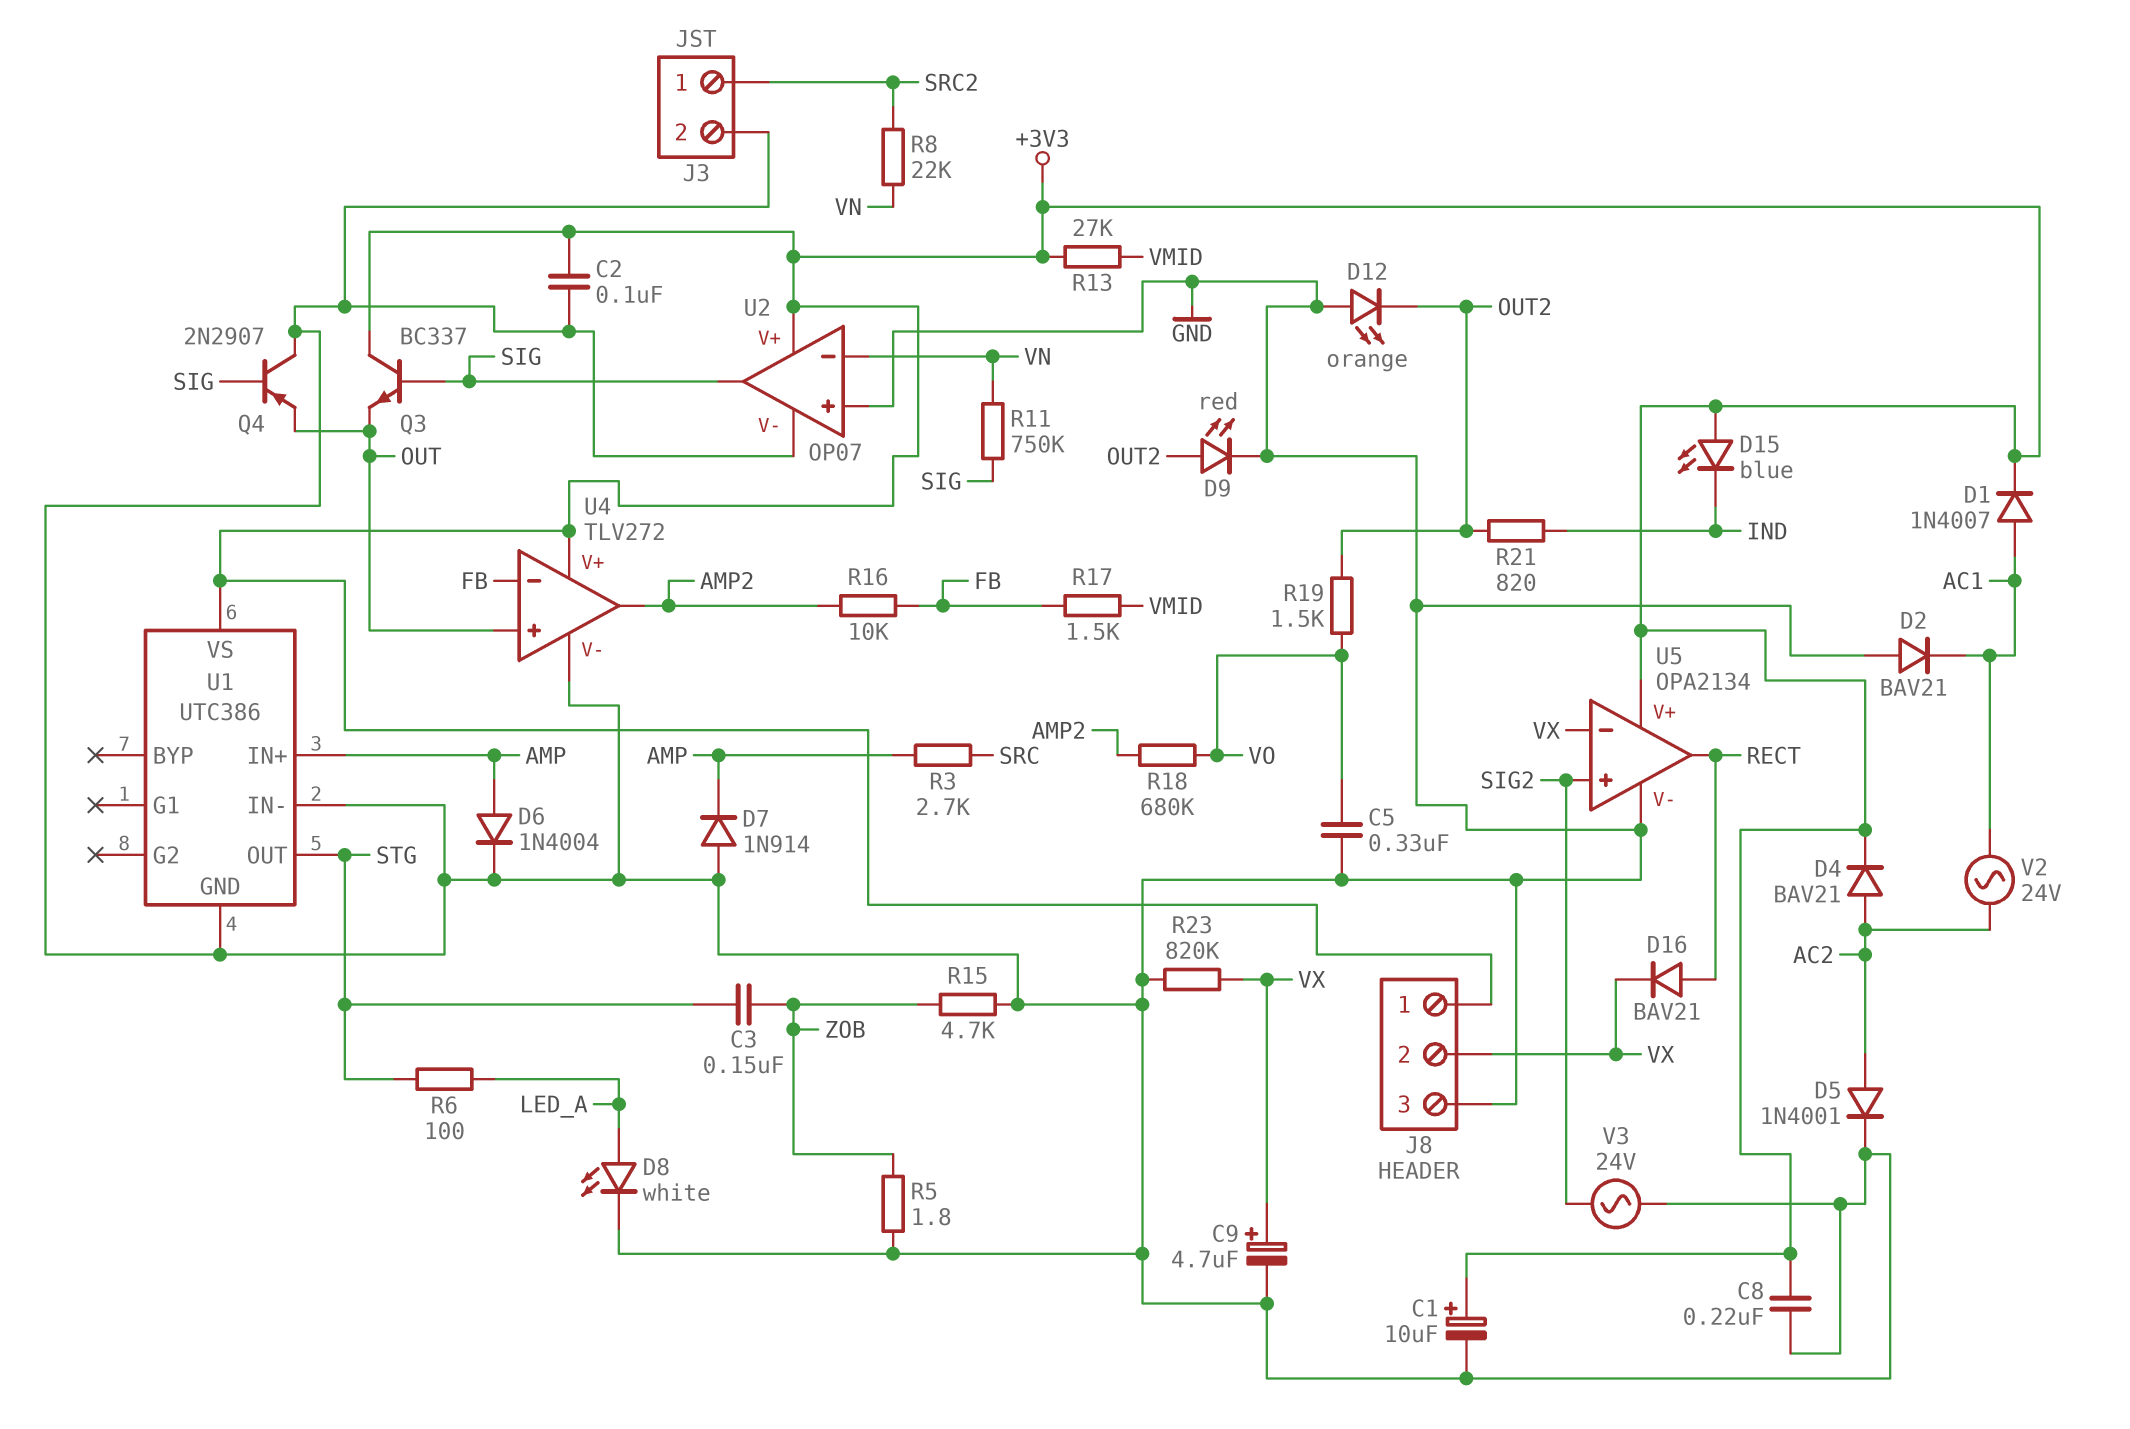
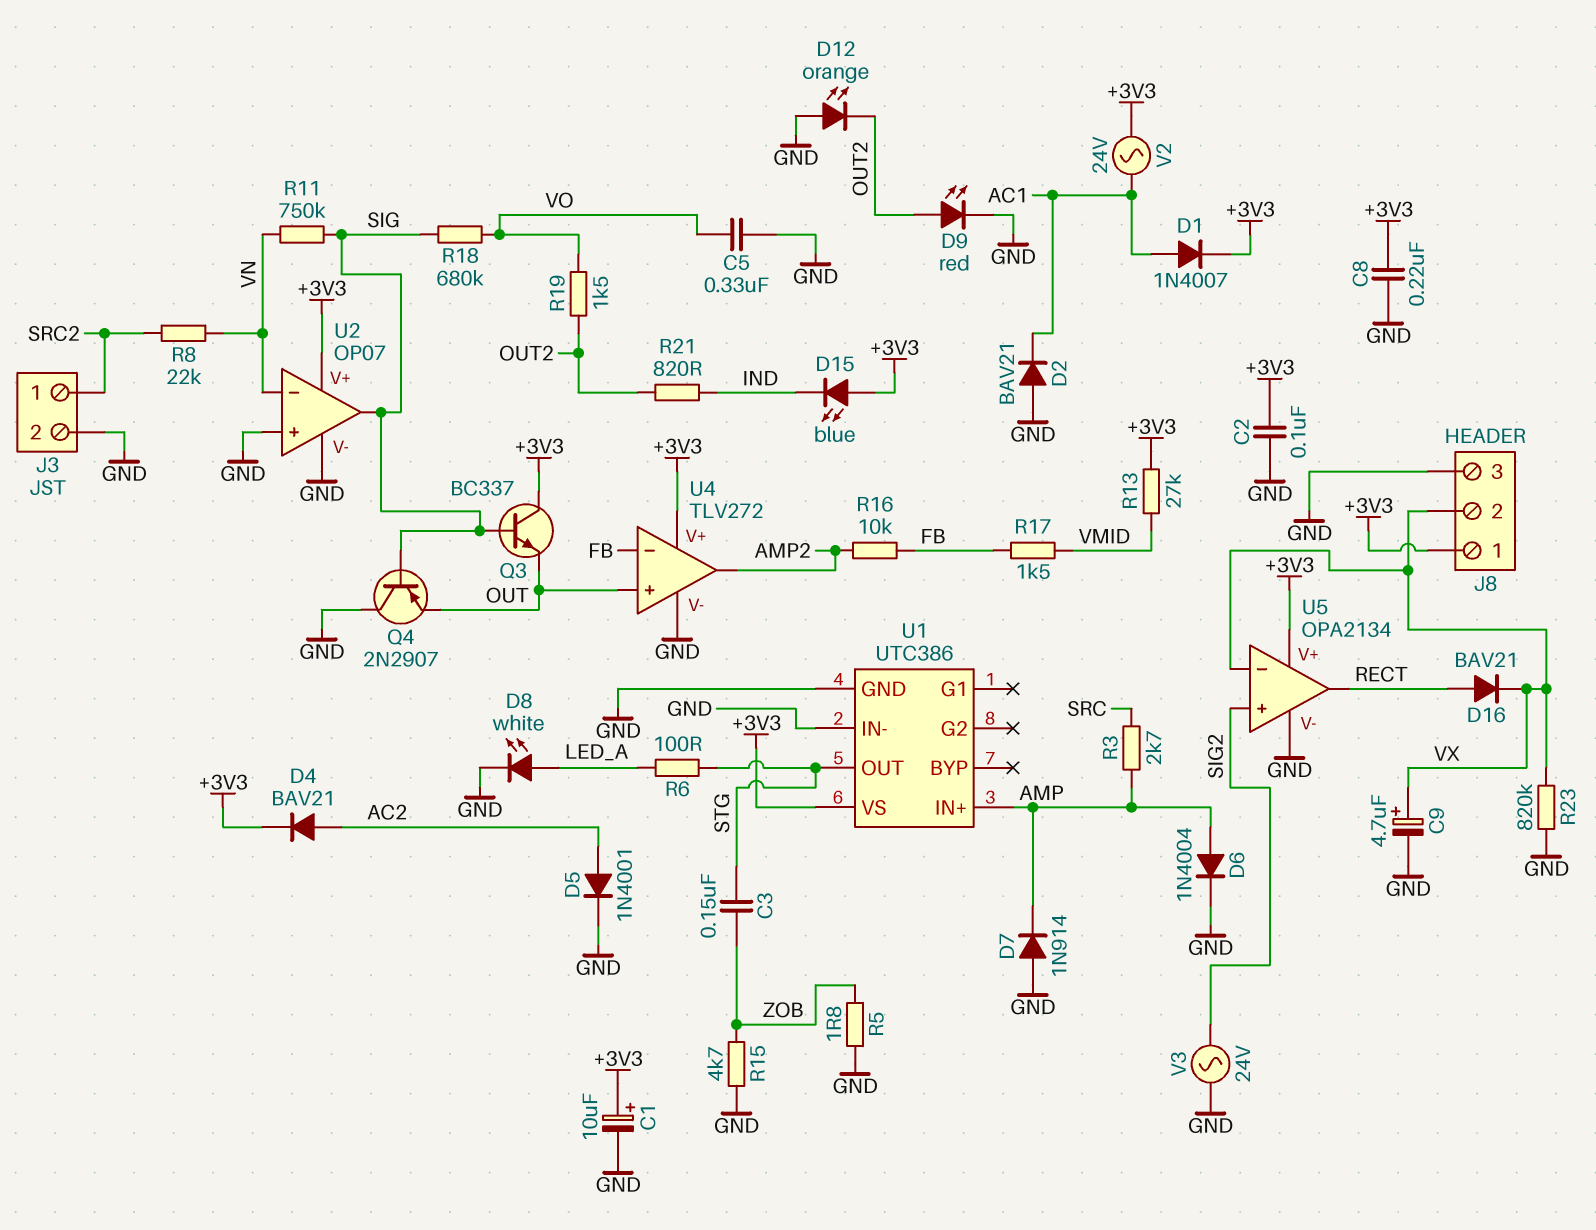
R18: 680k (AMP2, VO) -> 680k (SIG, VO)
V2: AC 24V (AC1, AC2) -> AC 24V (+3V3, AC1)

